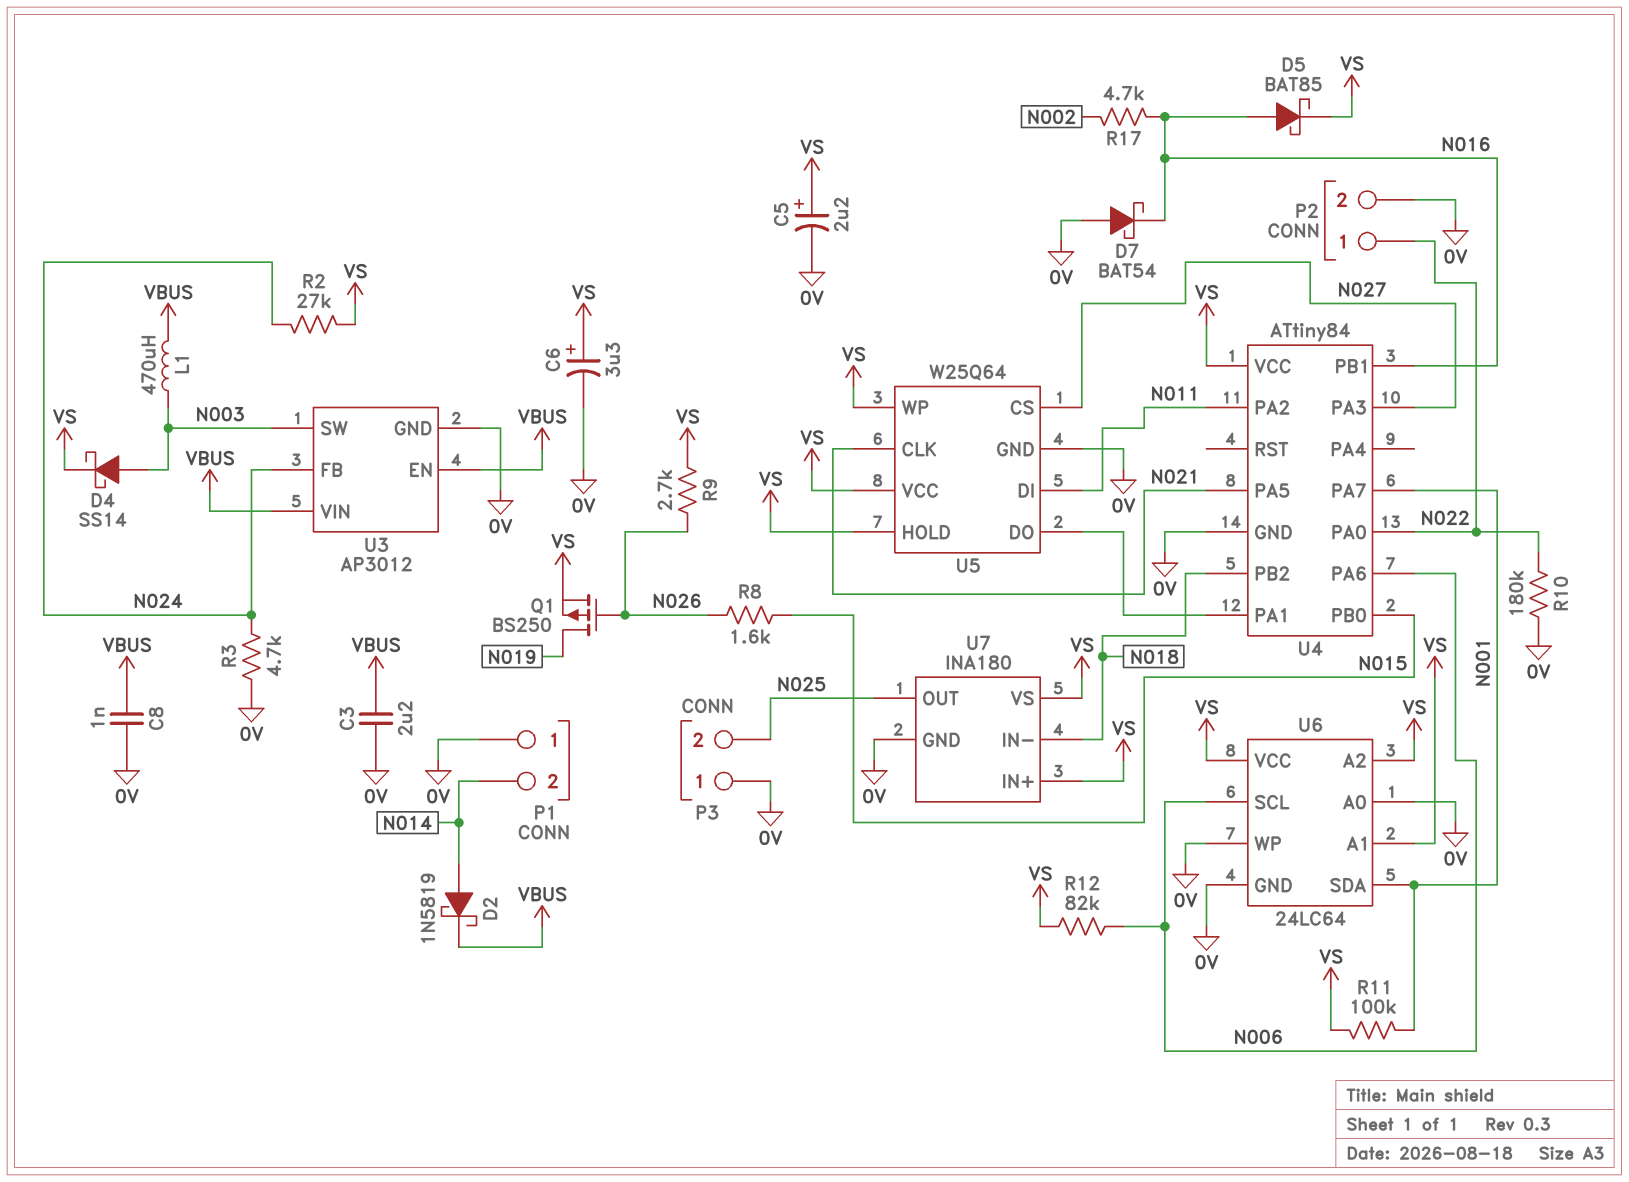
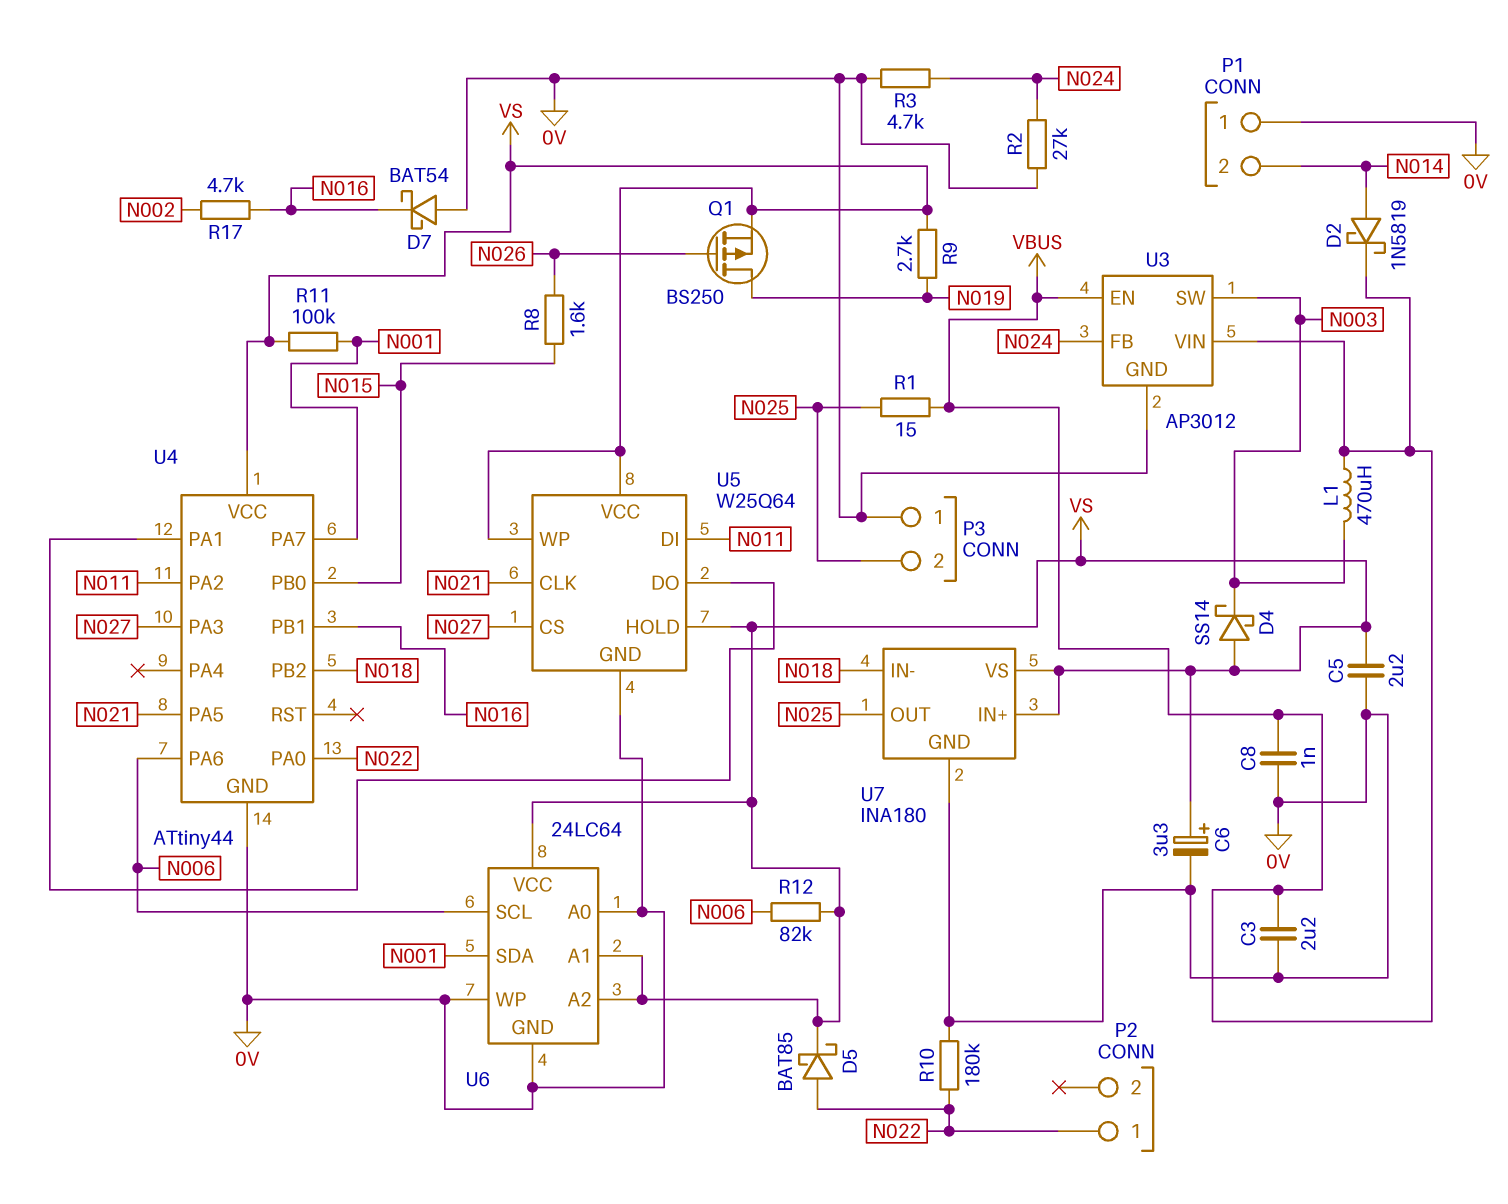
C5: 2.2uF (plus VS, minus 0V) -> 2.2uF (0V, VS)
D4: schottky SS14 (A N003, K VS) -> schottky SS14 (A VS, K N003)
D5: schottky BAT85 (A N016, K VS) -> schottky BAT85 (A N022, K VS)
P2 pin 2: 0V -> none
R1: none -> 15 (N025, VBUS)
R2: 27k (N024, VS) -> 27k (0V, N024)
R9: 2.7k (N026, VS) -> 2.7k (N019, VS)
U4: ATtiny84 -> ATtiny44

